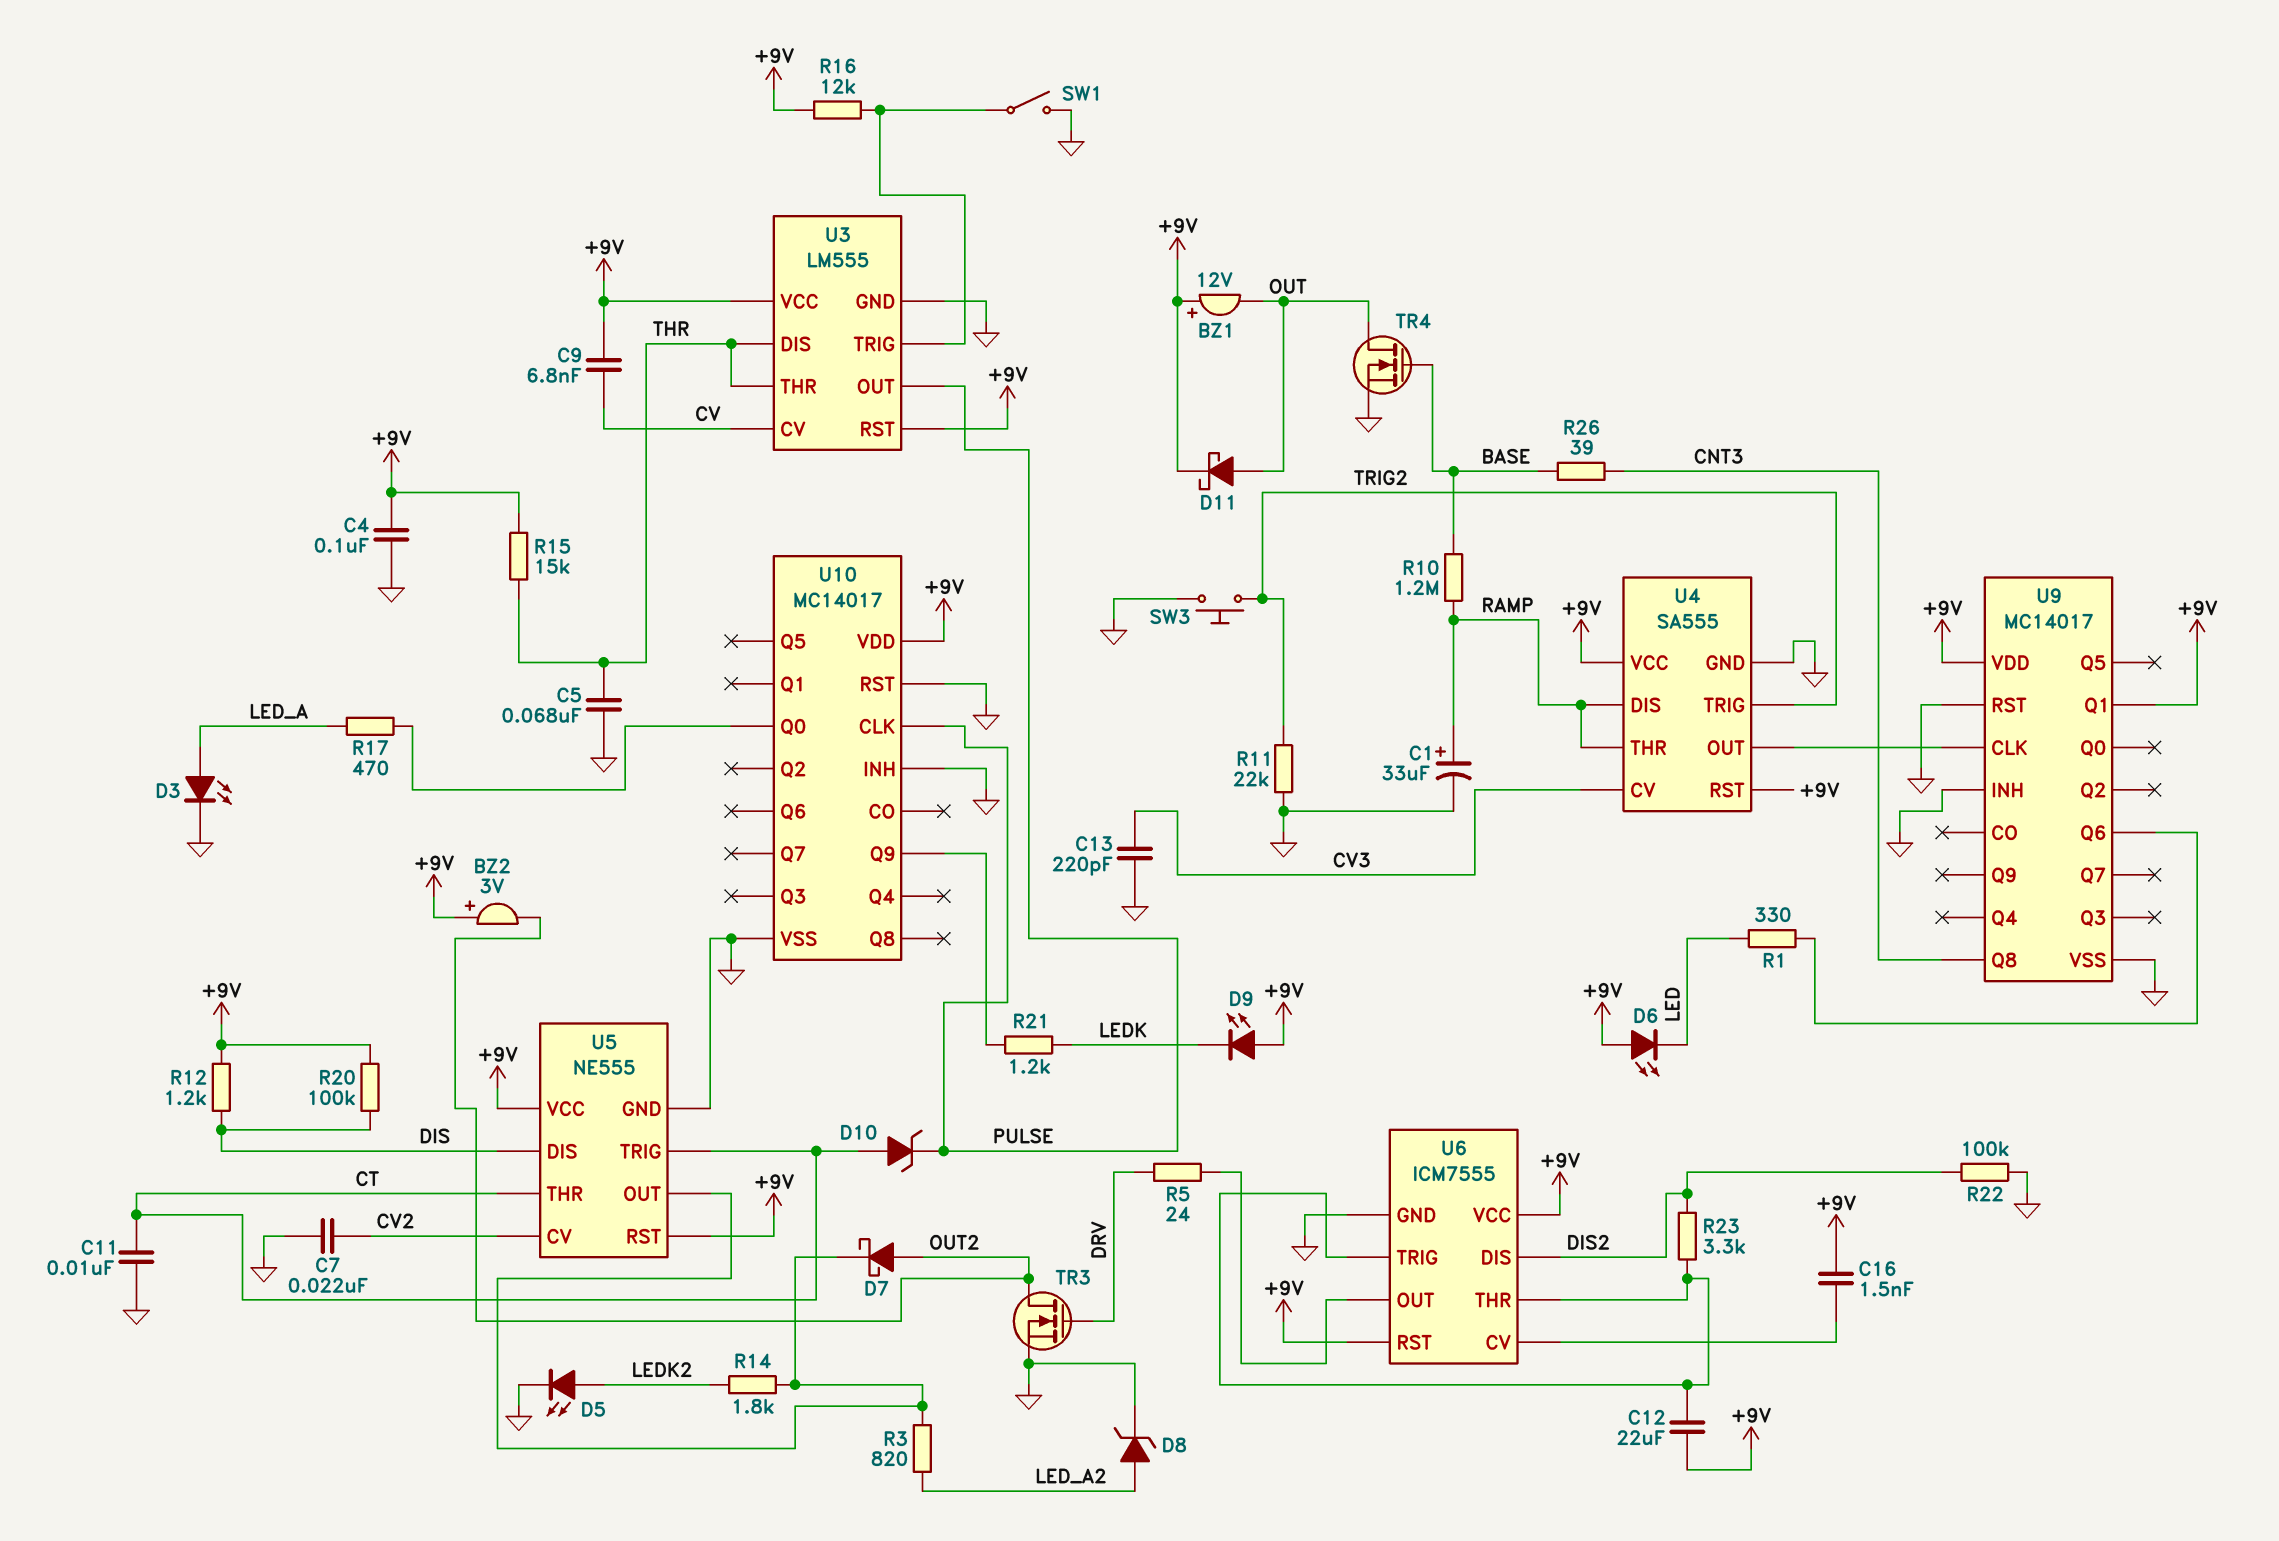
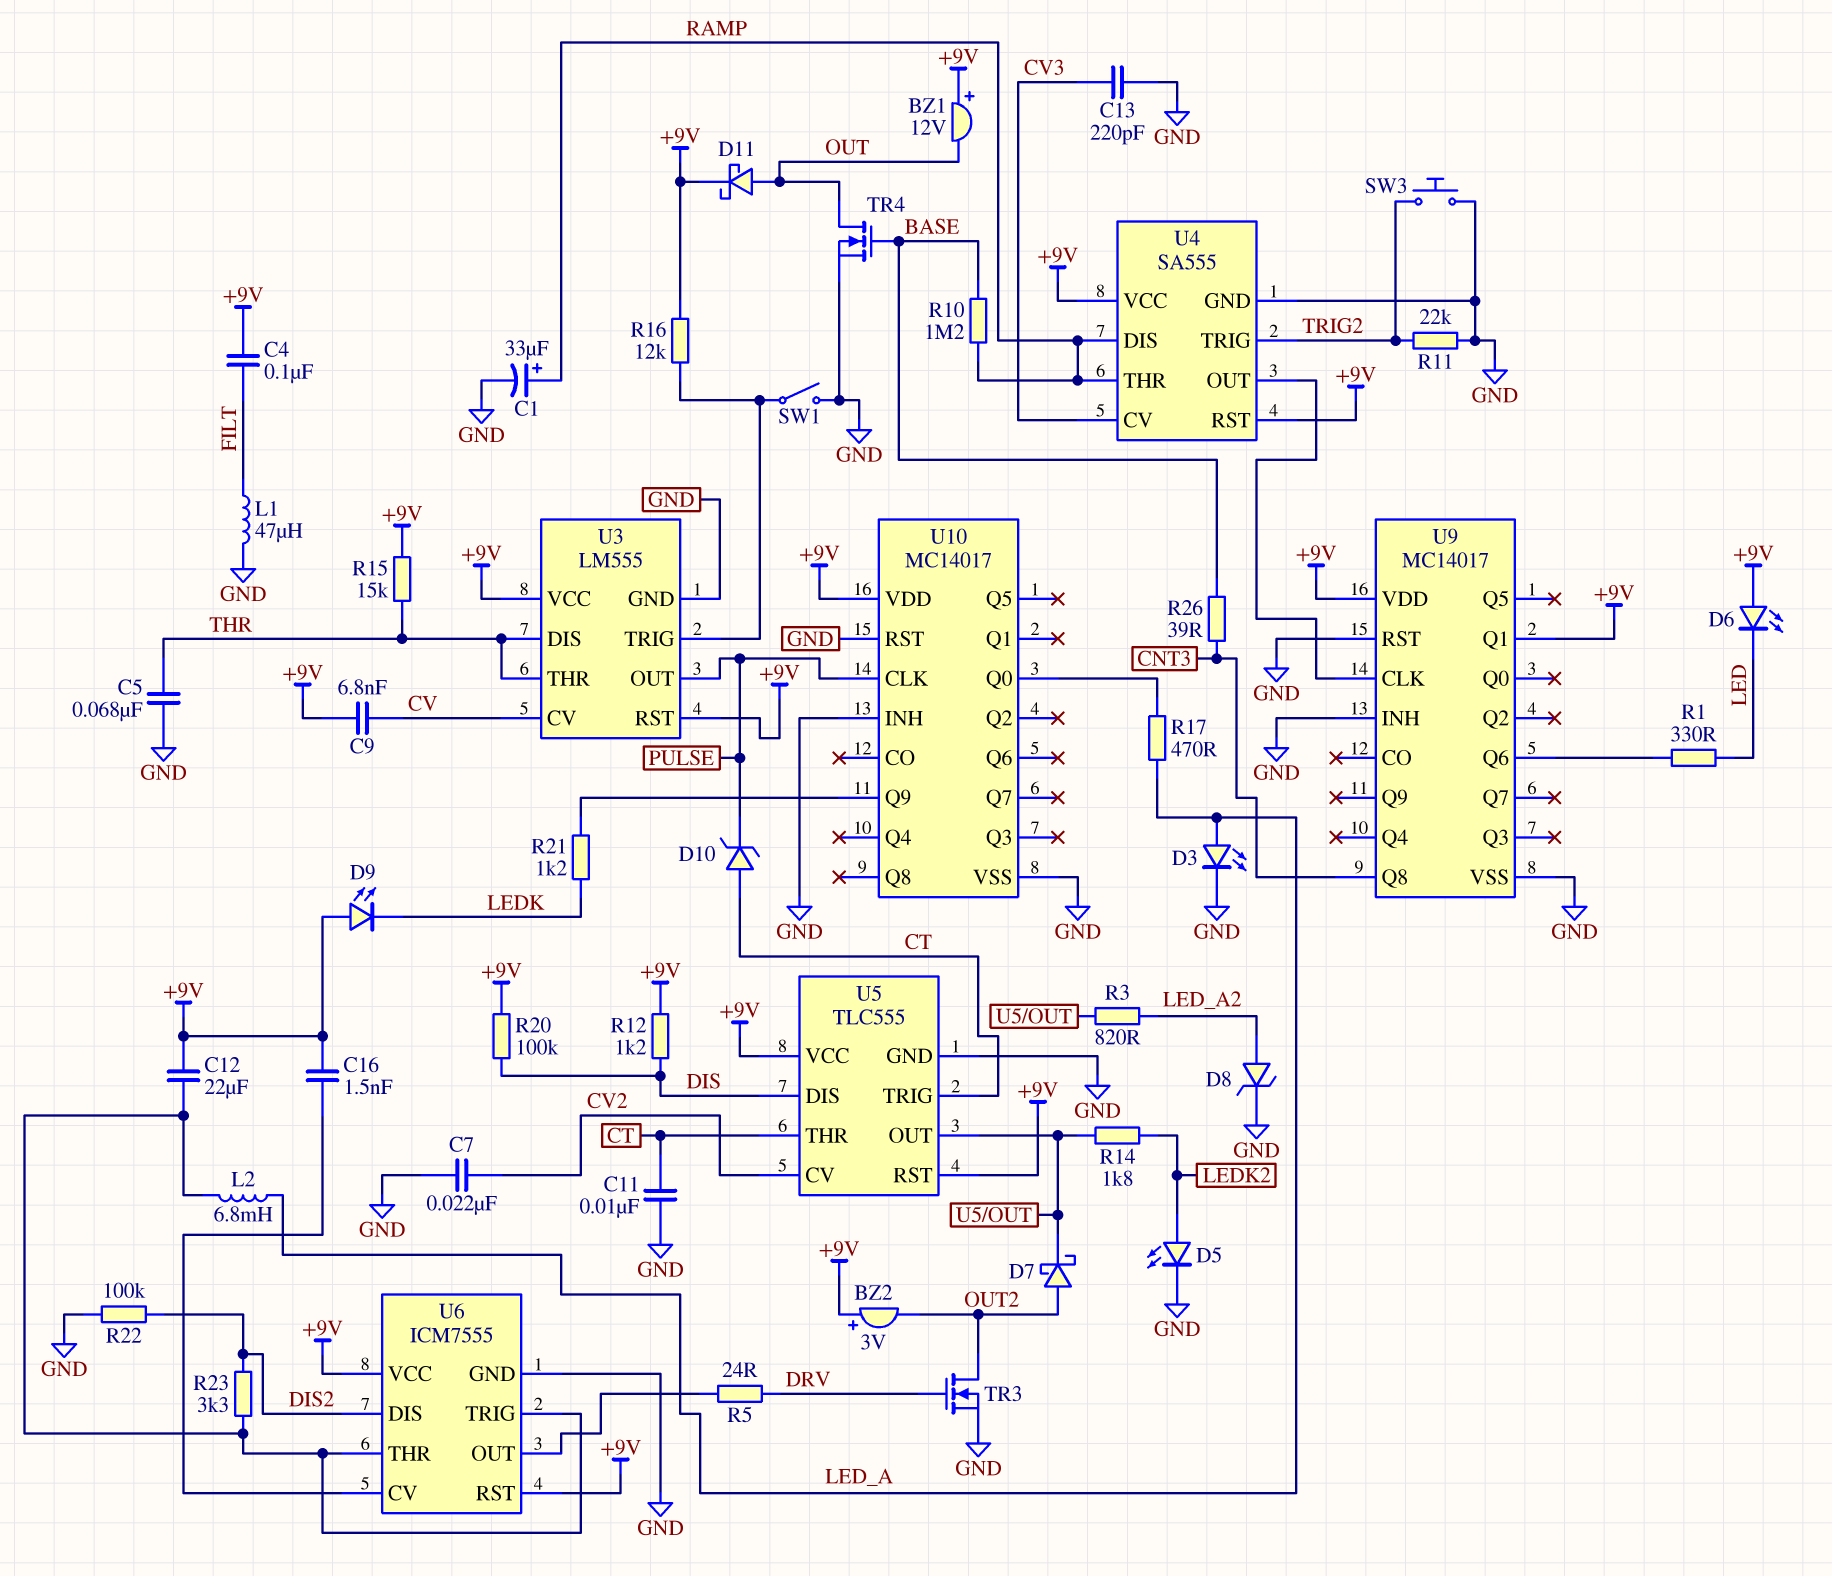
C4: 100nF (+9V, GND) -> 100nF (+9V, FILT)
L1: none -> 47uH (FILT, GND)
L2: none -> 6.8mH (LED_A, U6/THR)
U5: NE555 -> TLC555

